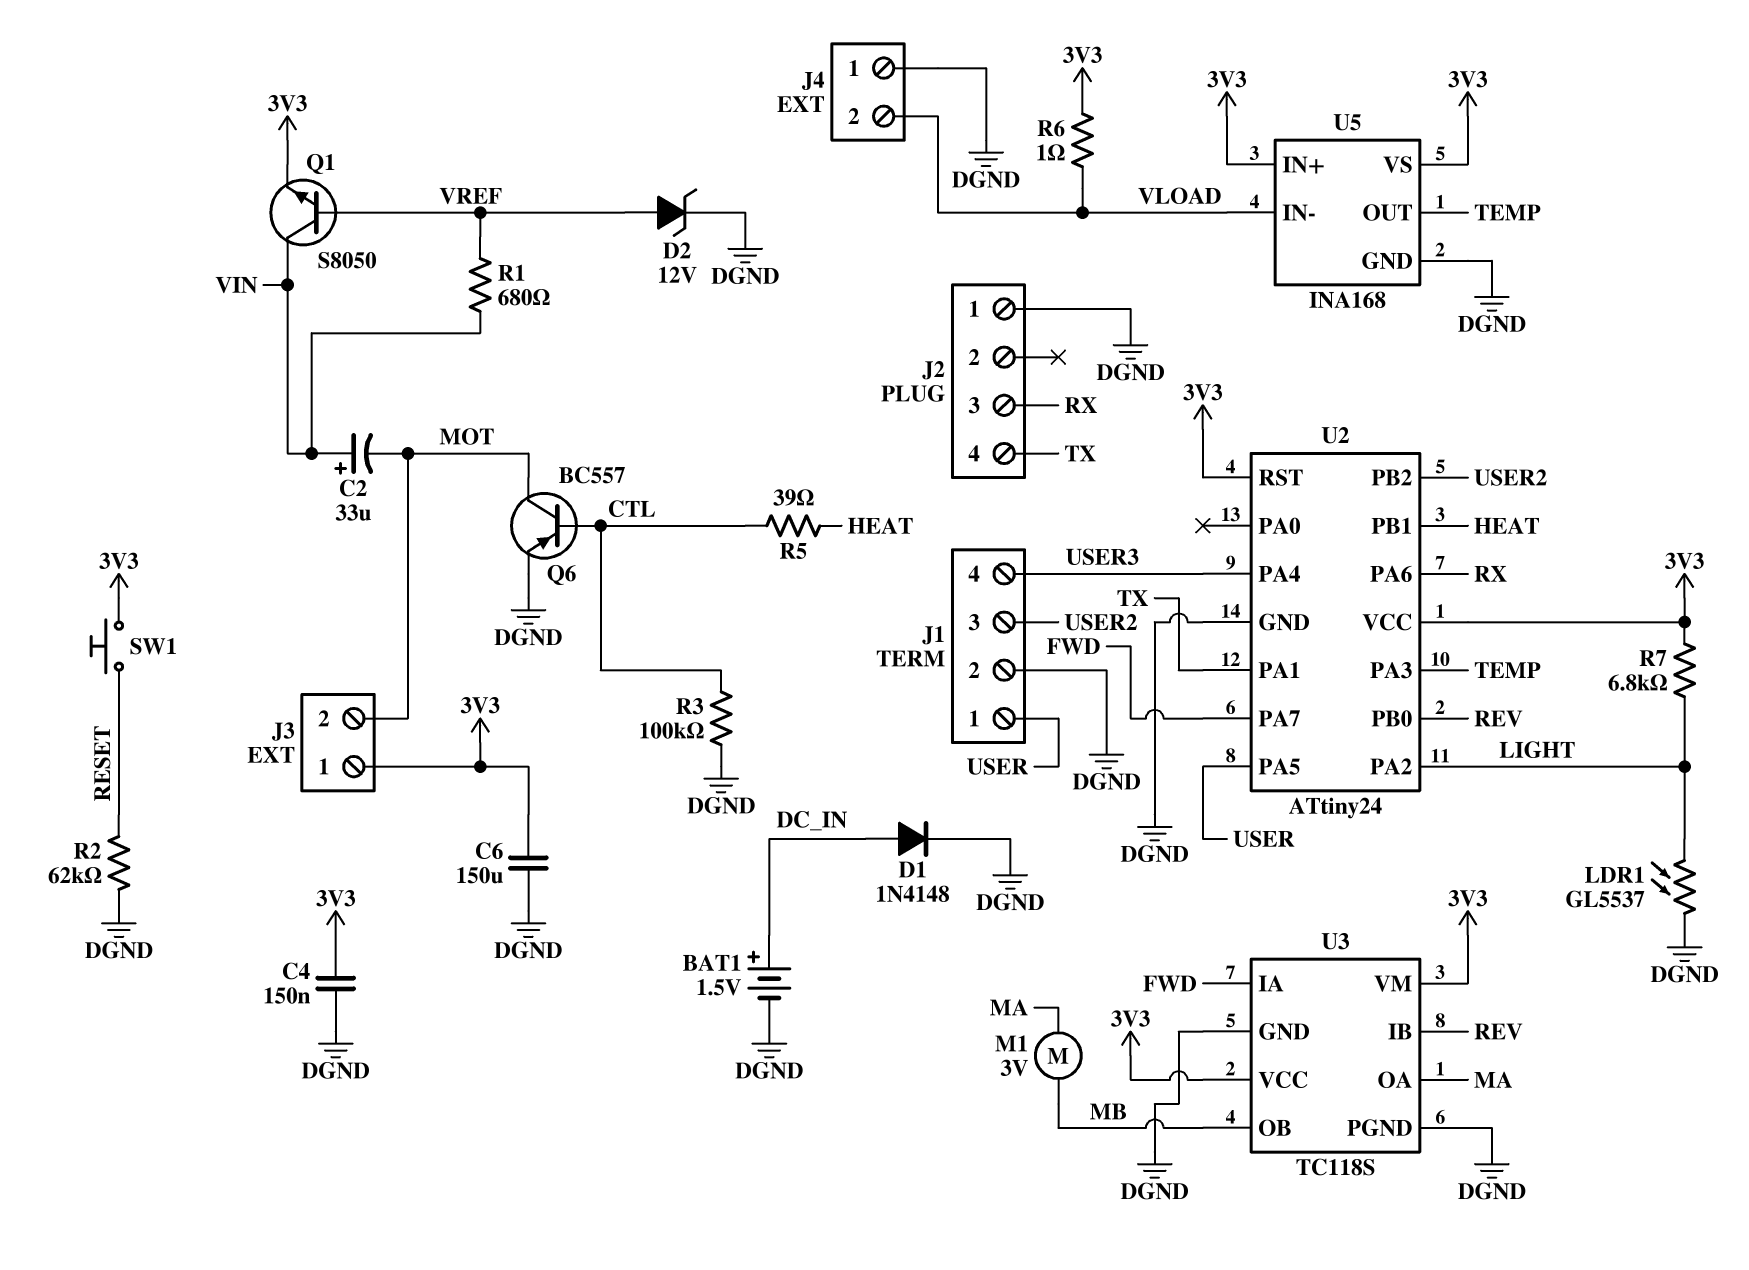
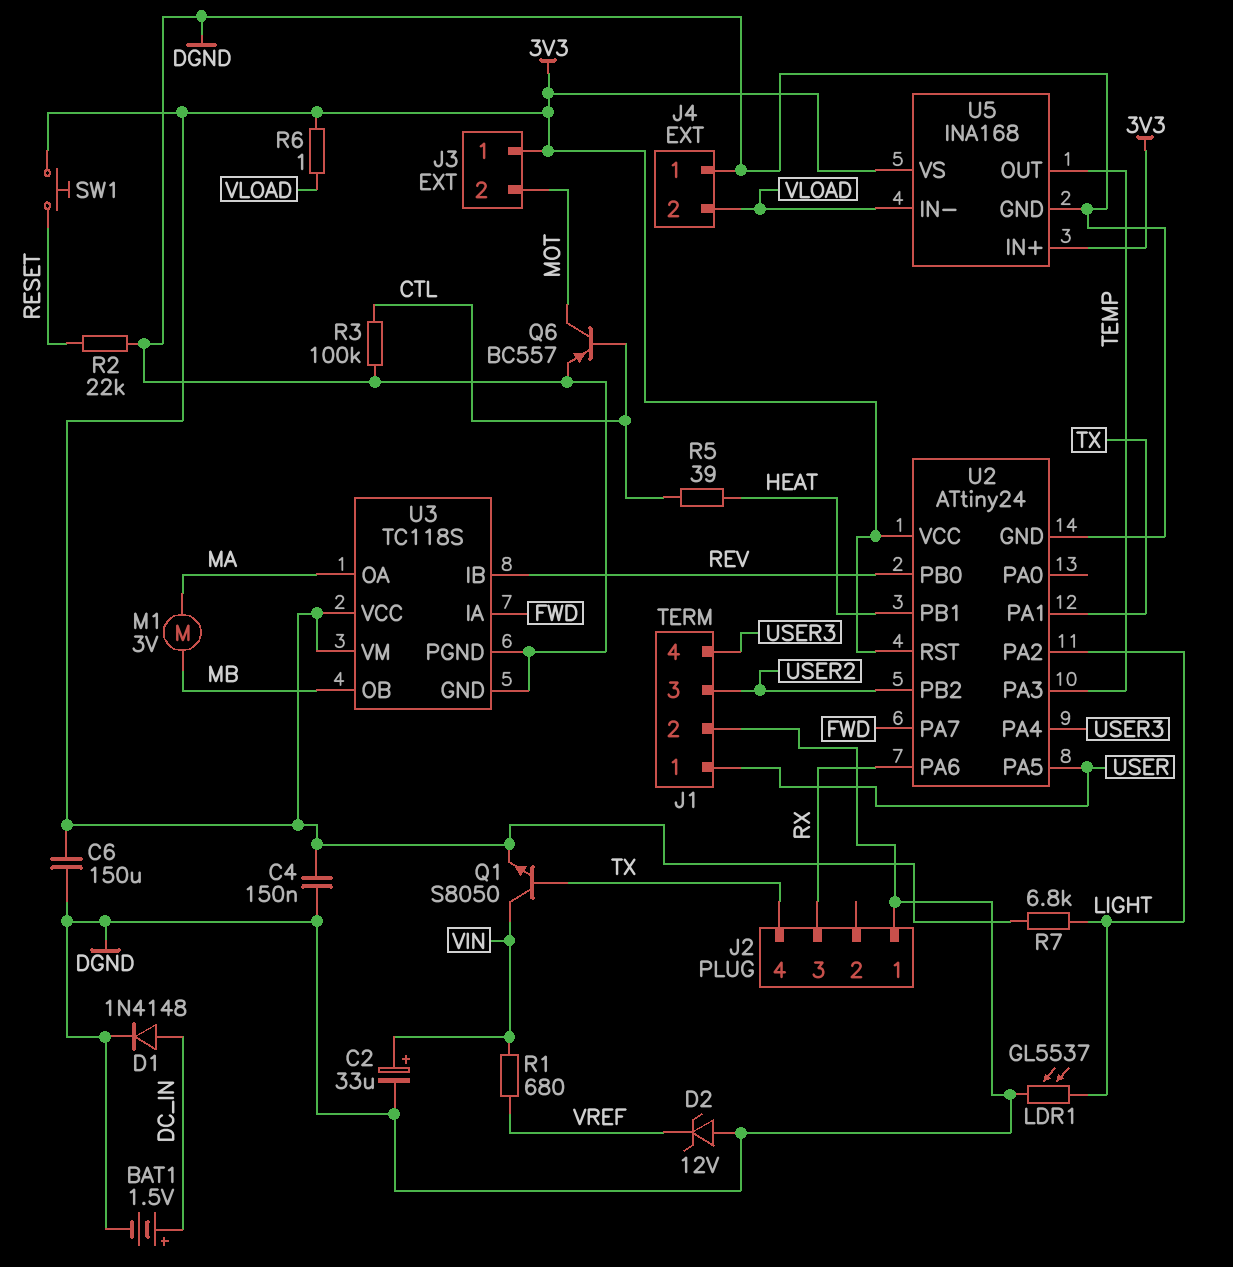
C2: 33uF (plus VIN, minus MOT) -> 33uF (plus VIN, minus DGND)
D2: zener 12V (A VREF, K DGND) -> zener 12V (A DGND, K VREF)
Q1: NPN S8050 (B VREF, C VIN, E 3V3) -> NPN S8050 (B TX, C VIN, E 3V3)
R2: 62k (DGND, RESET) -> 22k (DGND, RESET)

